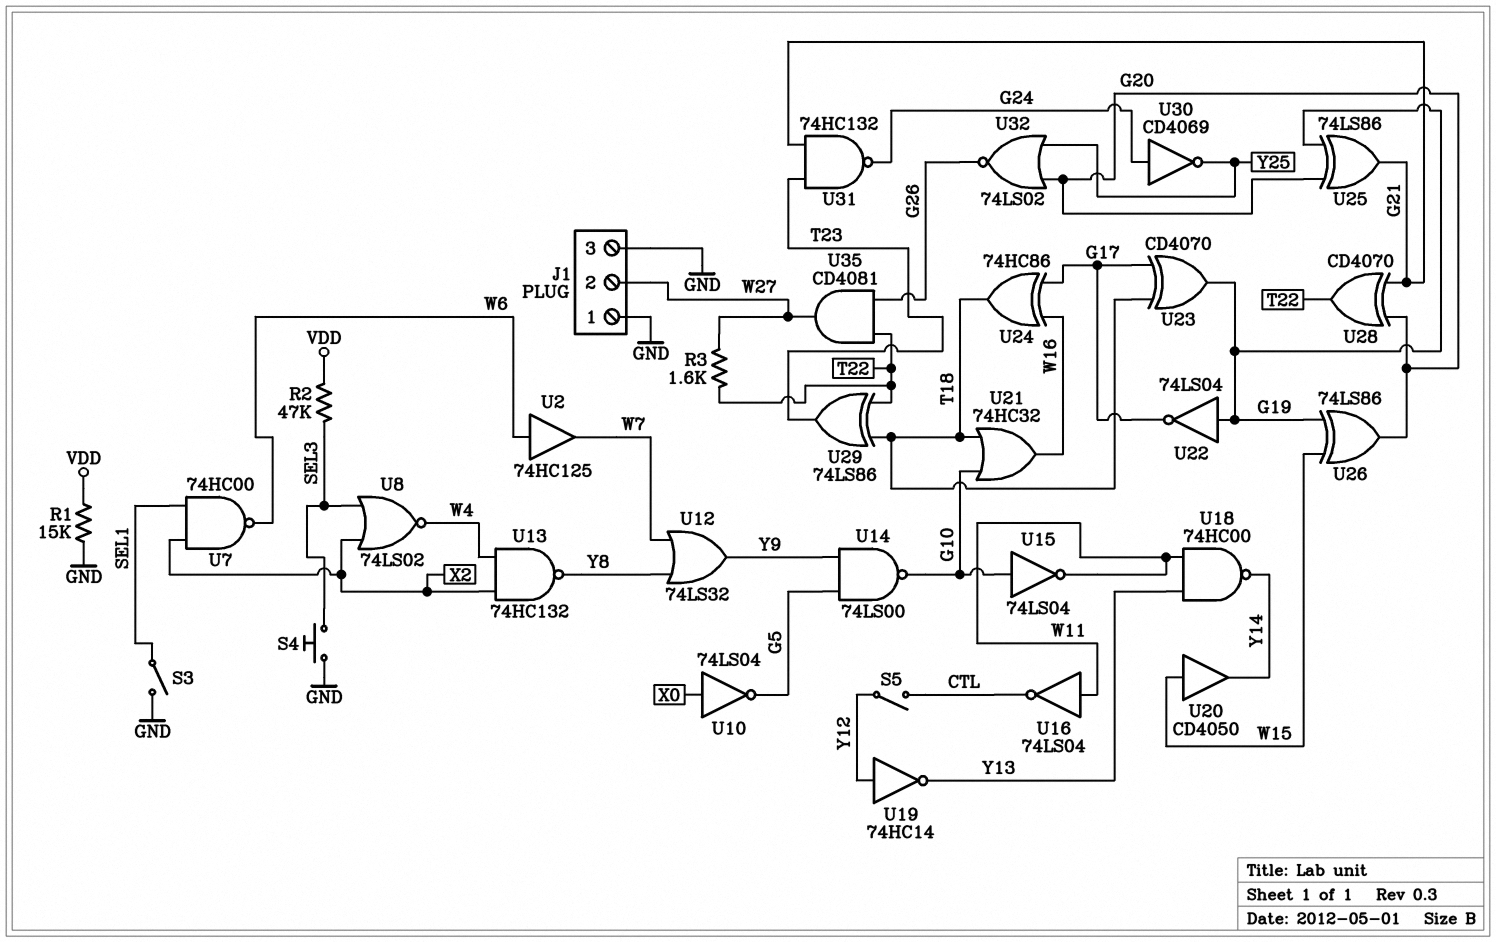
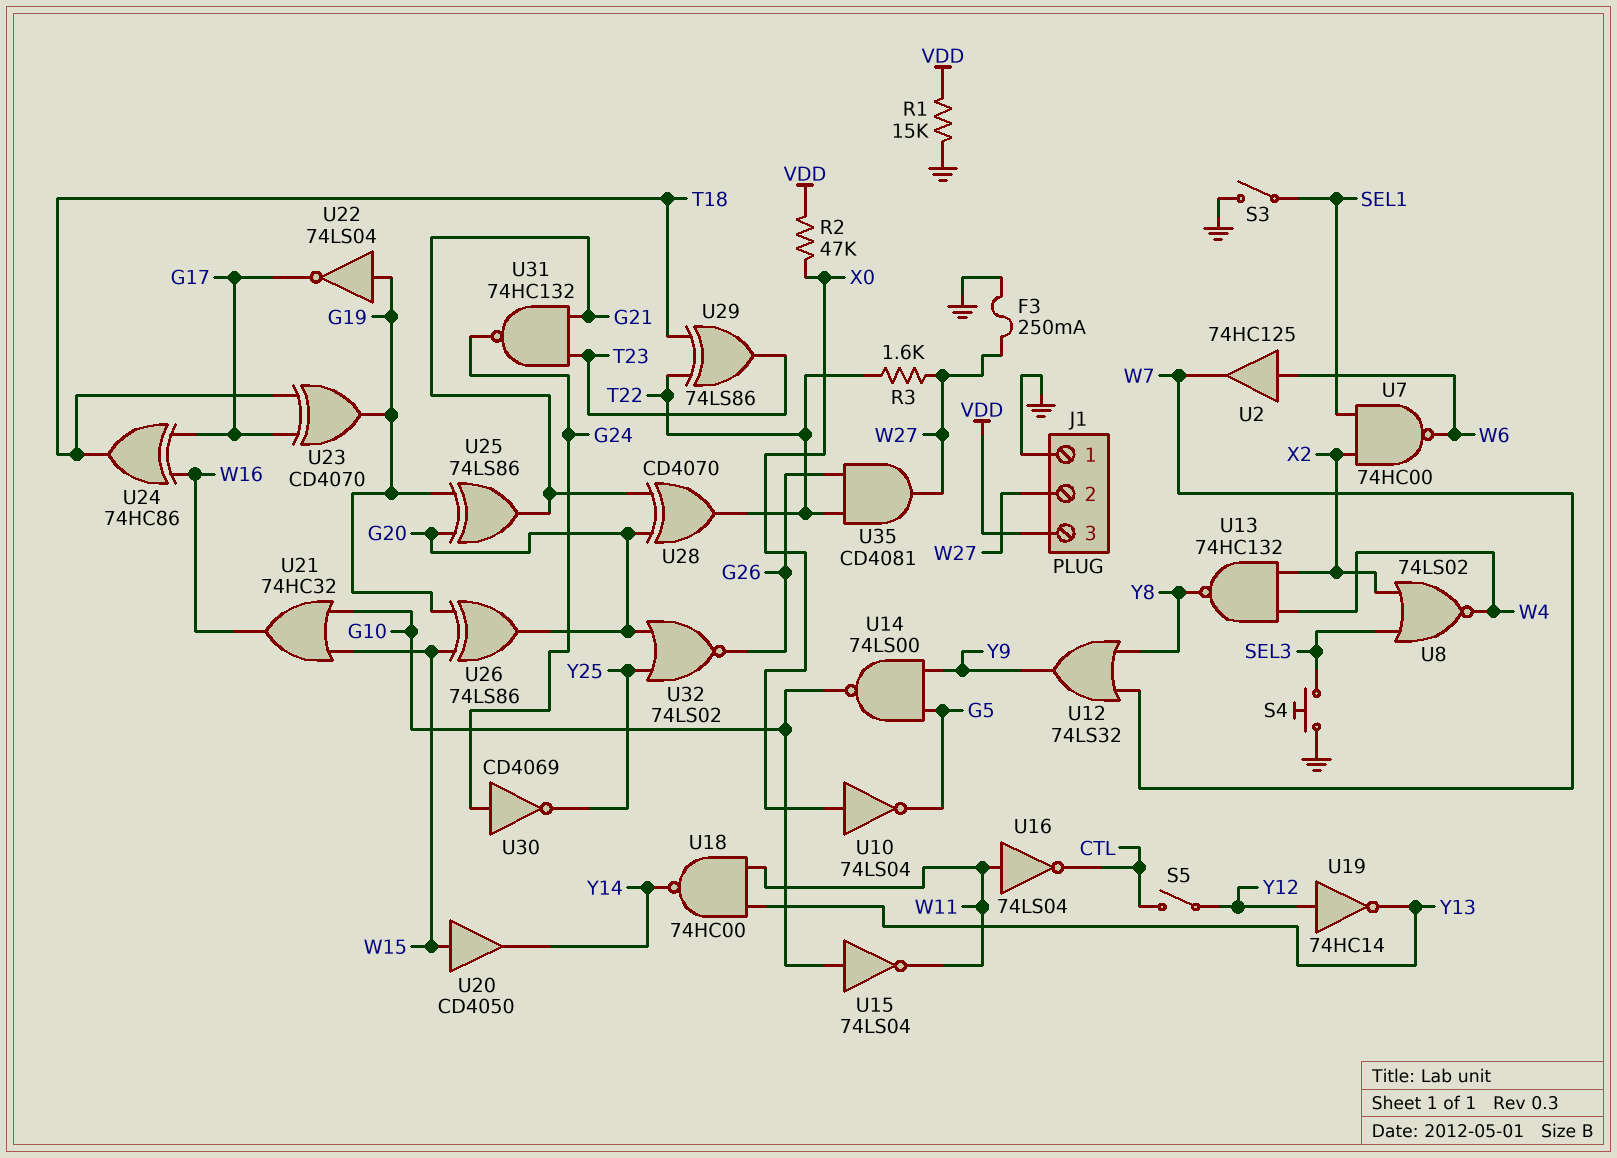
F3: none -> 250mA (GND, W27)
J1 pin 3: GND -> VDD
R2: 47k (SEL3, VDD) -> 47k (VDD, X0)
U21: OR 74HC32 (in G10, in T18, out W16) -> OR 74HC32 (in G10, in W15, out W16)

